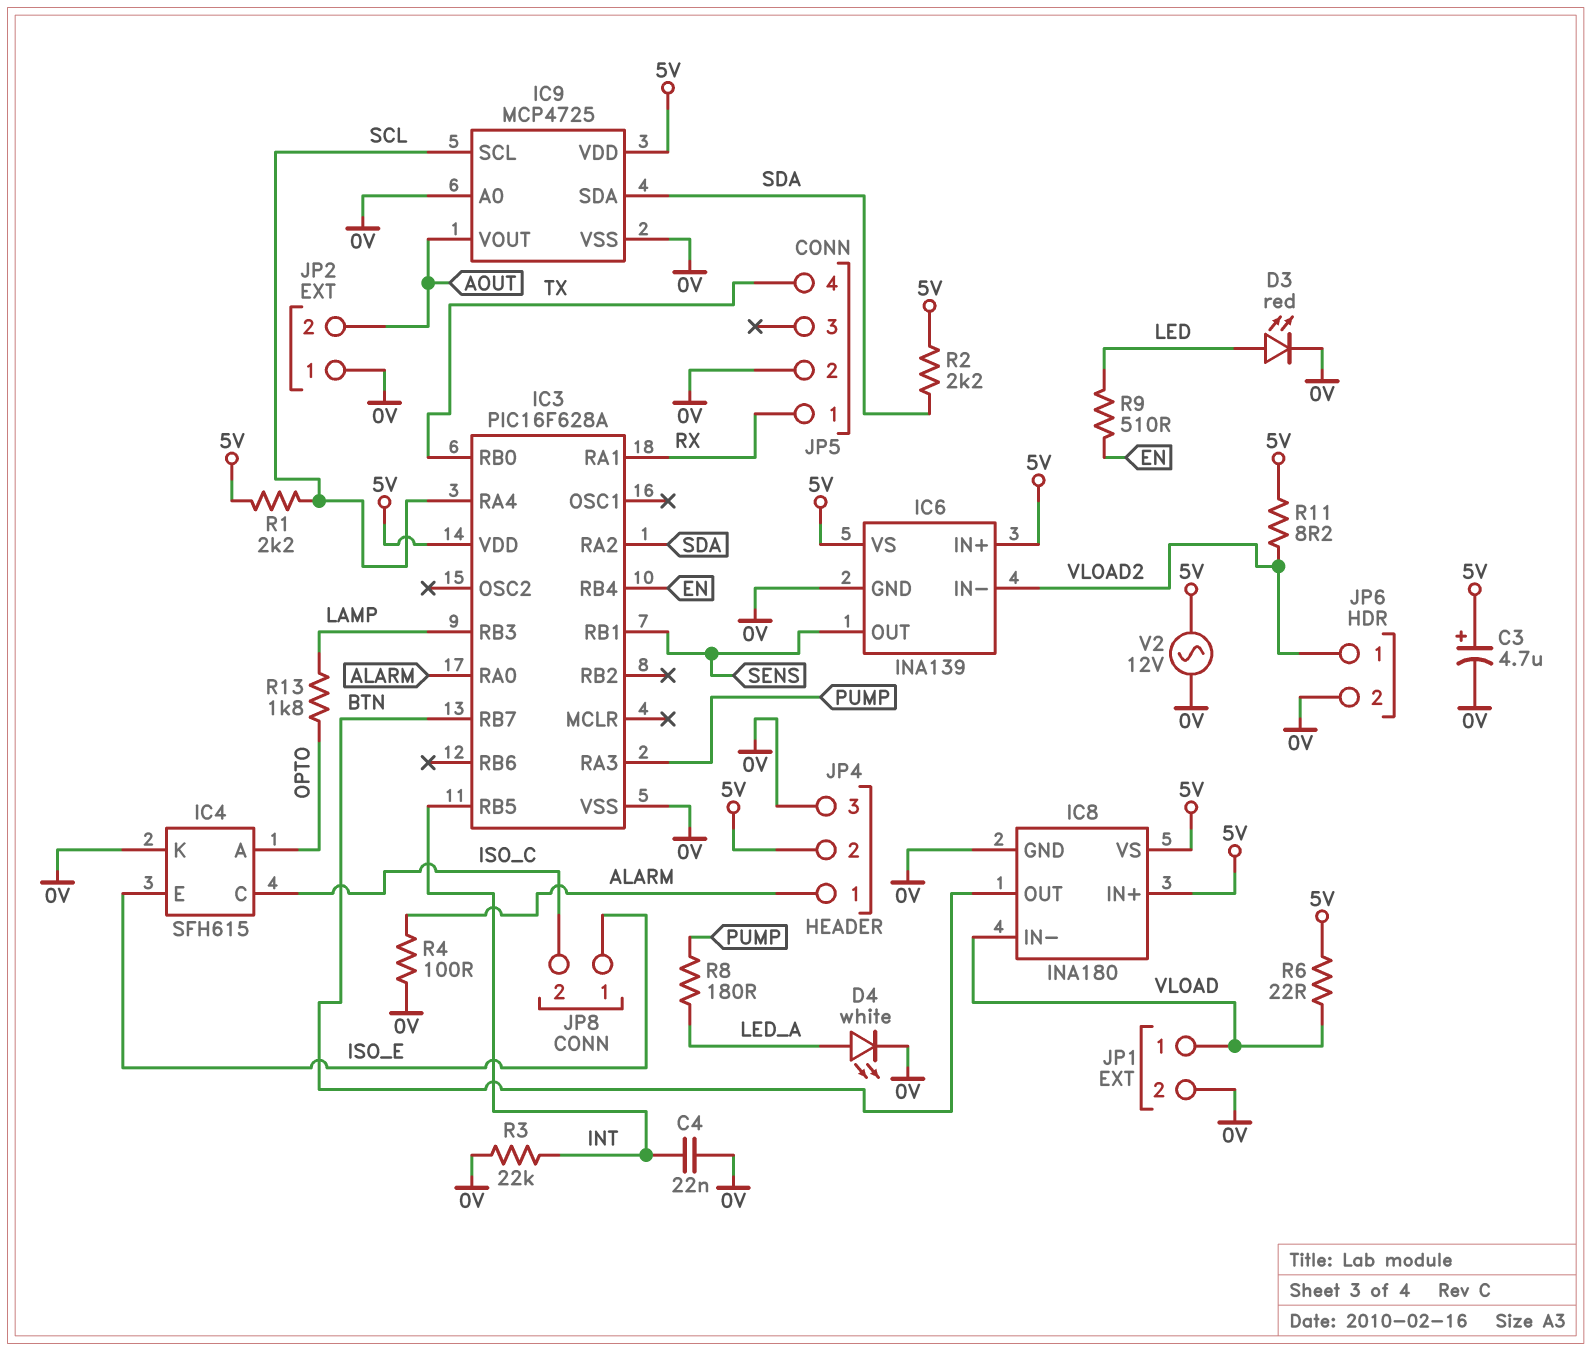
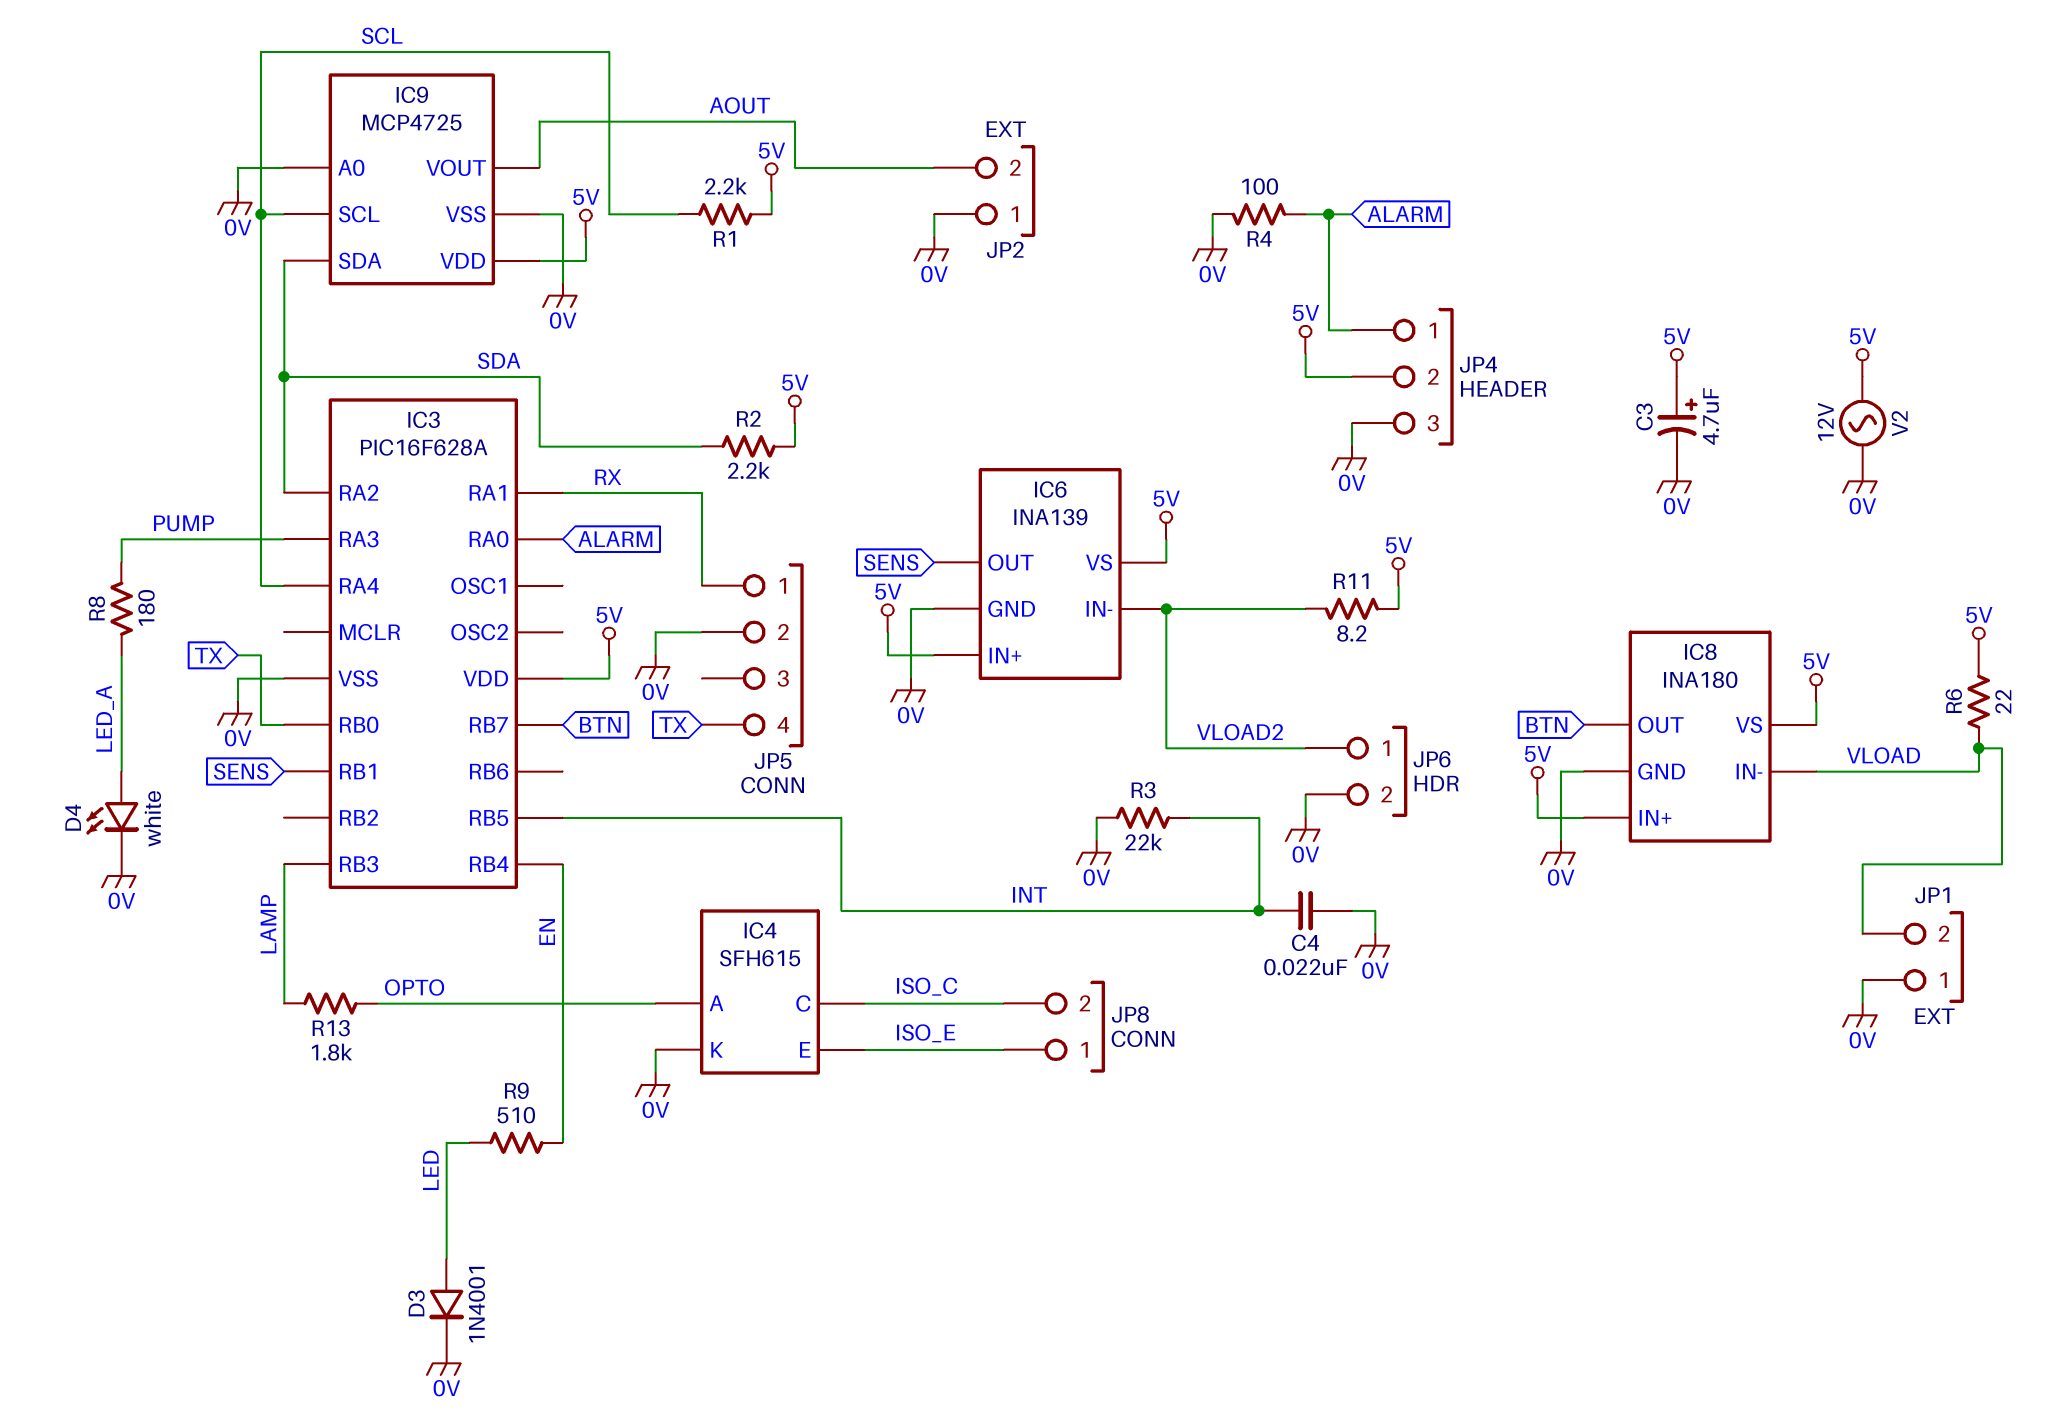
D3: LED red (A LED, K 0V) -> diode 1N4001 (A LED, K 0V)
JP1 pin 1: VLOAD -> 0V
JP1 pin 2: 0V -> VLOAD

